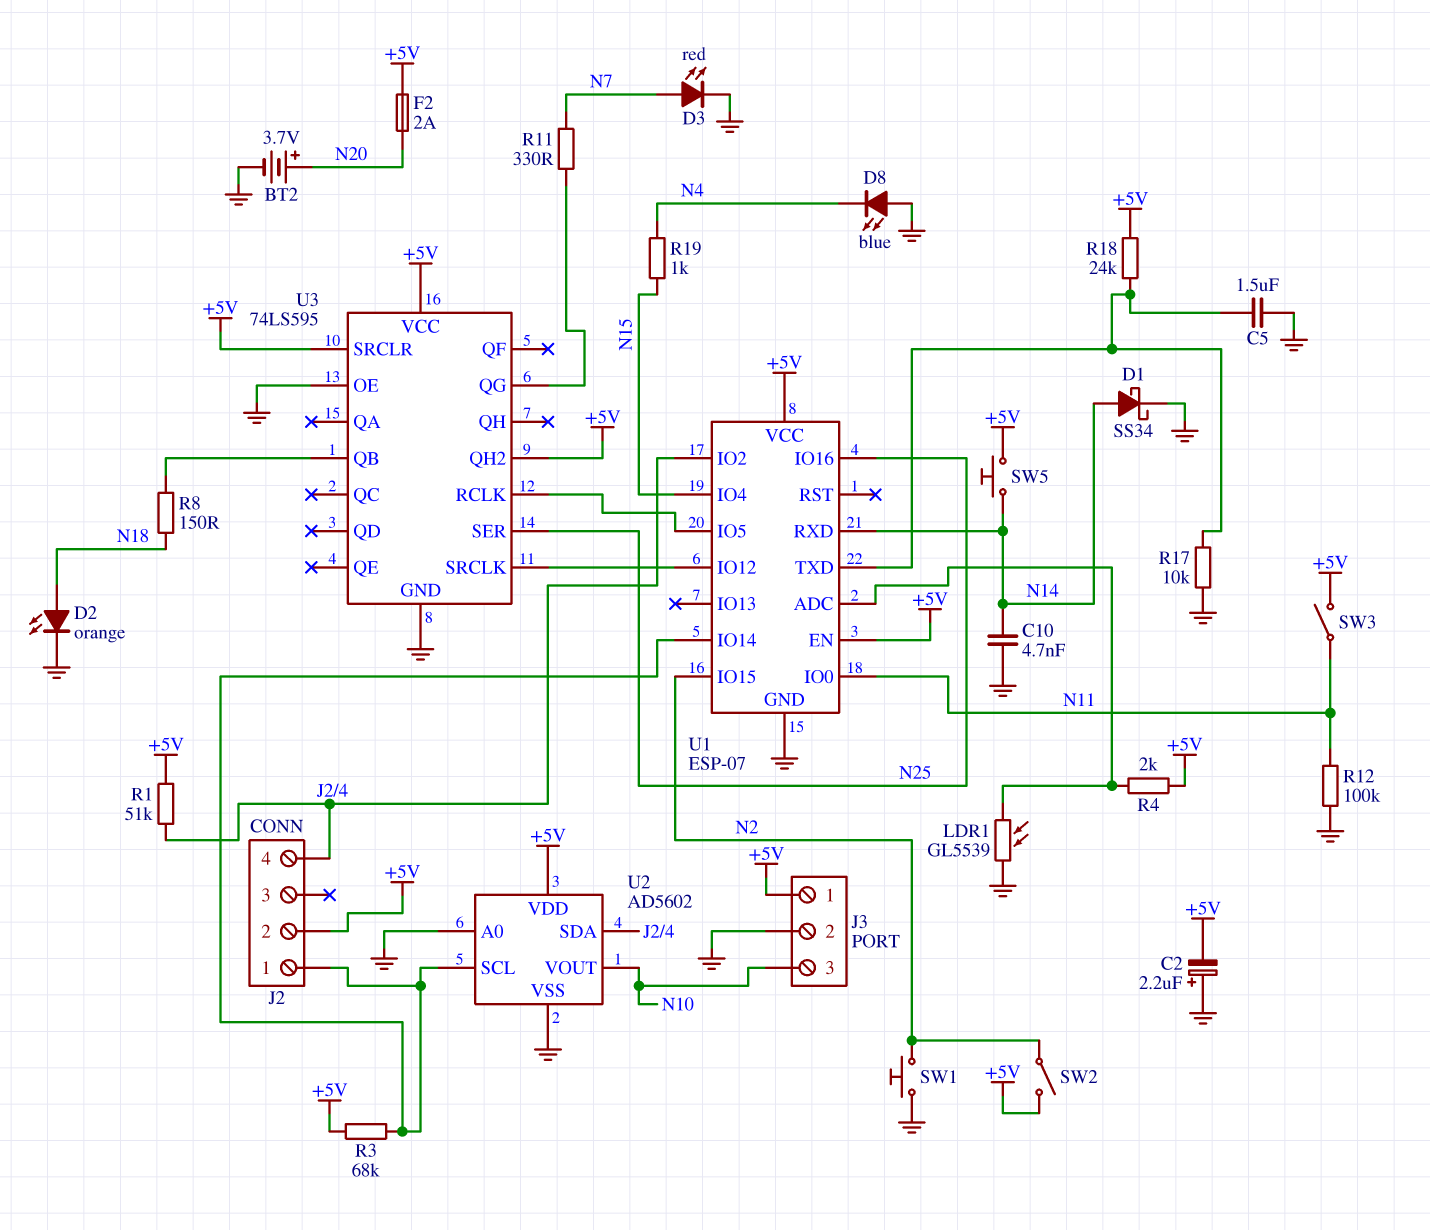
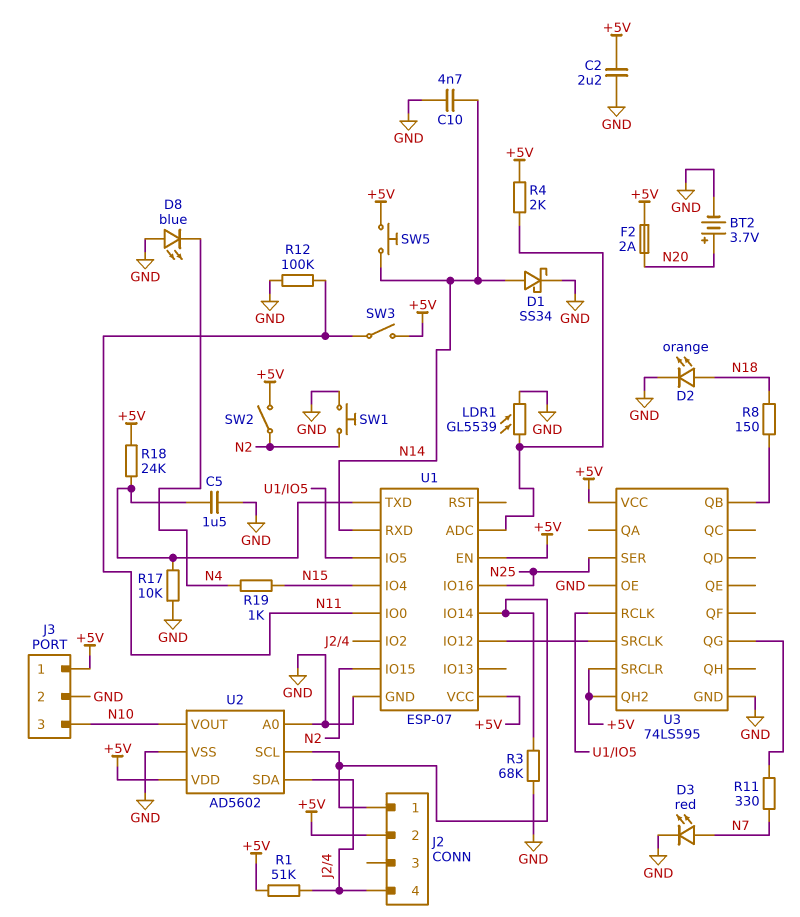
C2: 2.2uF (plus GND, minus +5V) -> 2.2uF (+5V, GND)
R3: 68k (+5V, J2/1) -> 68k (GND, J2/1)

